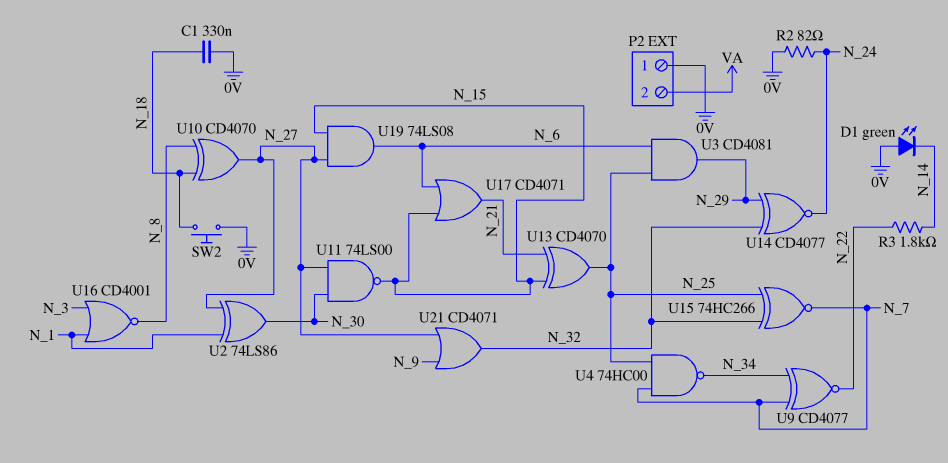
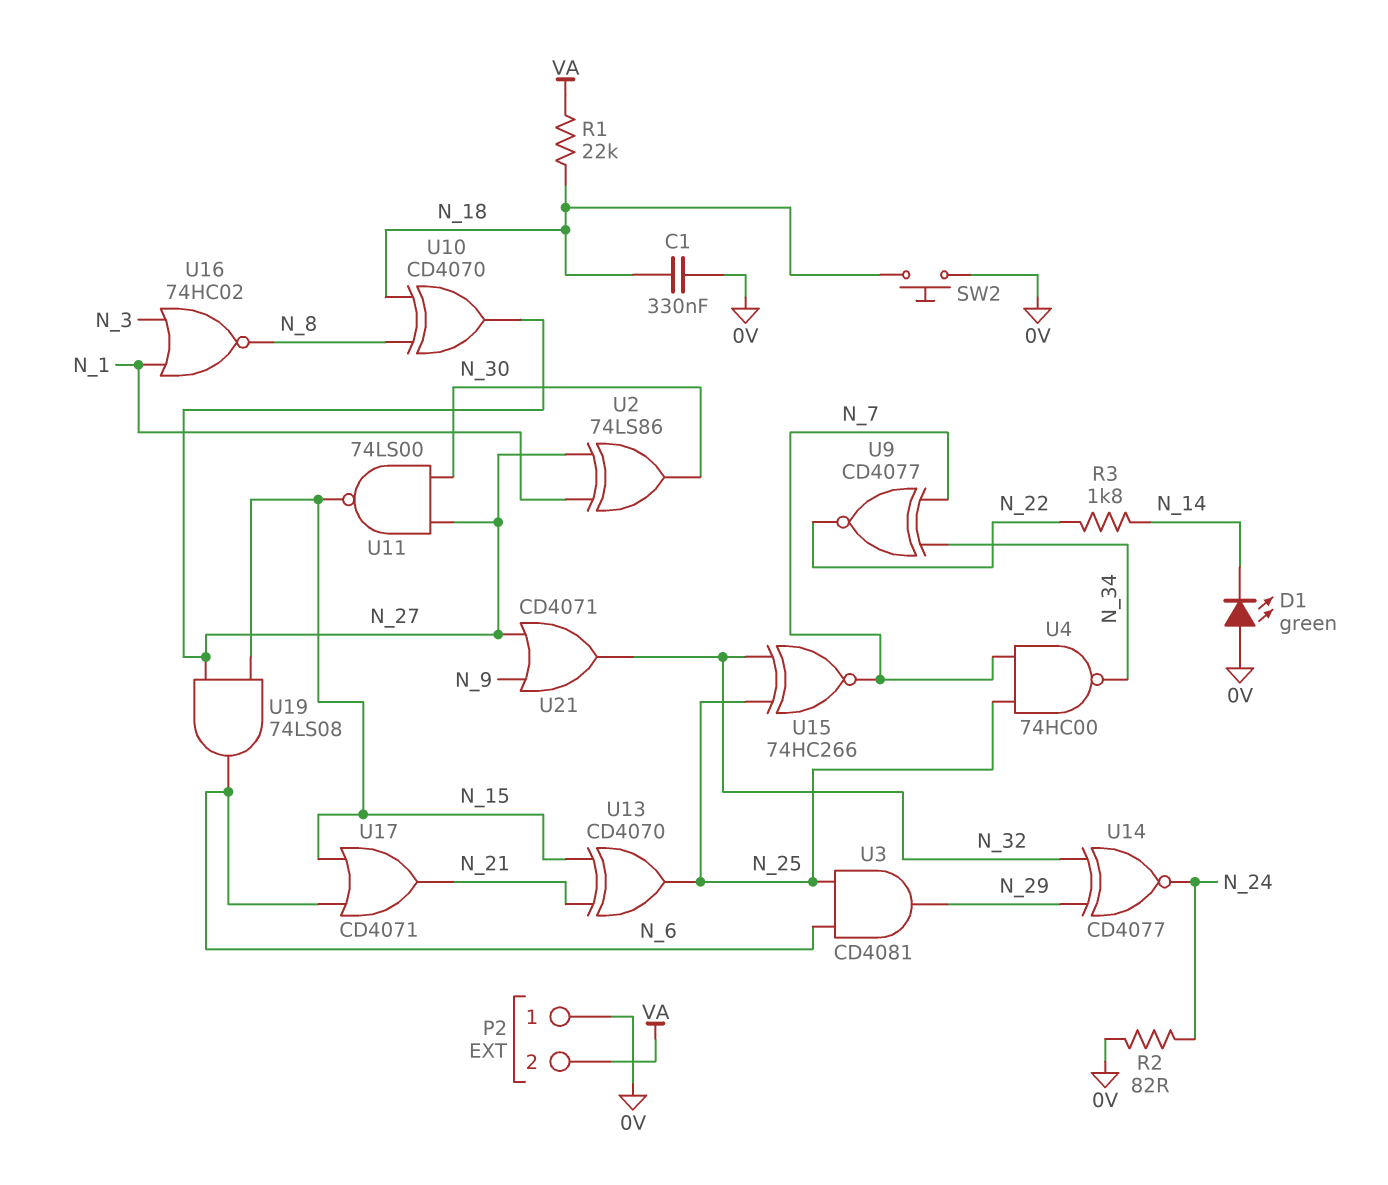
R1: none -> 22k (N_18, VA)
U16: NOR CD4001 (in N_1, in N_3, out N_8) -> NOR 74HC02 (in N_1, in N_3, out N_8)

